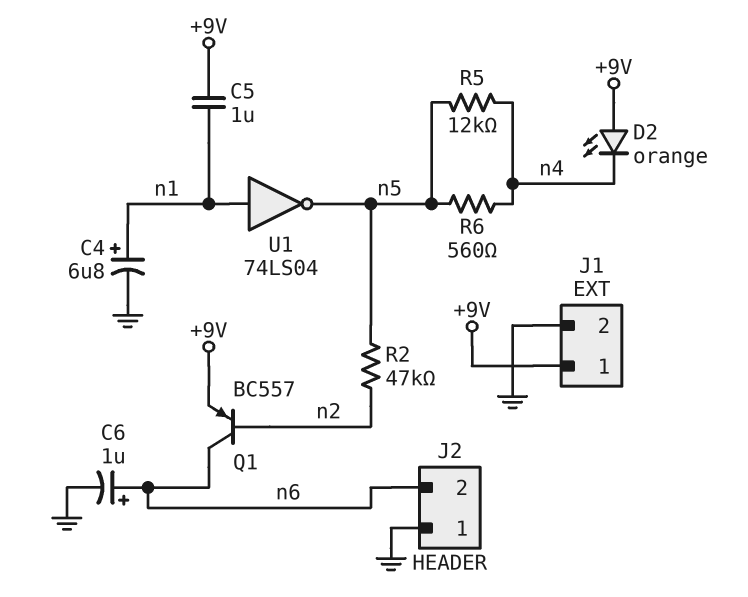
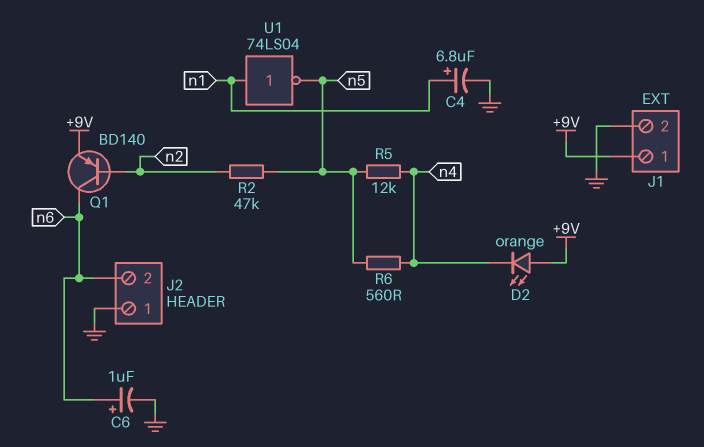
C5: 1uF (+9V, n1) -> none
Q1: PNP BC557 (B n2, C n6, E +9V) -> PNP BD140 (B n2, C n6, E +9V)

